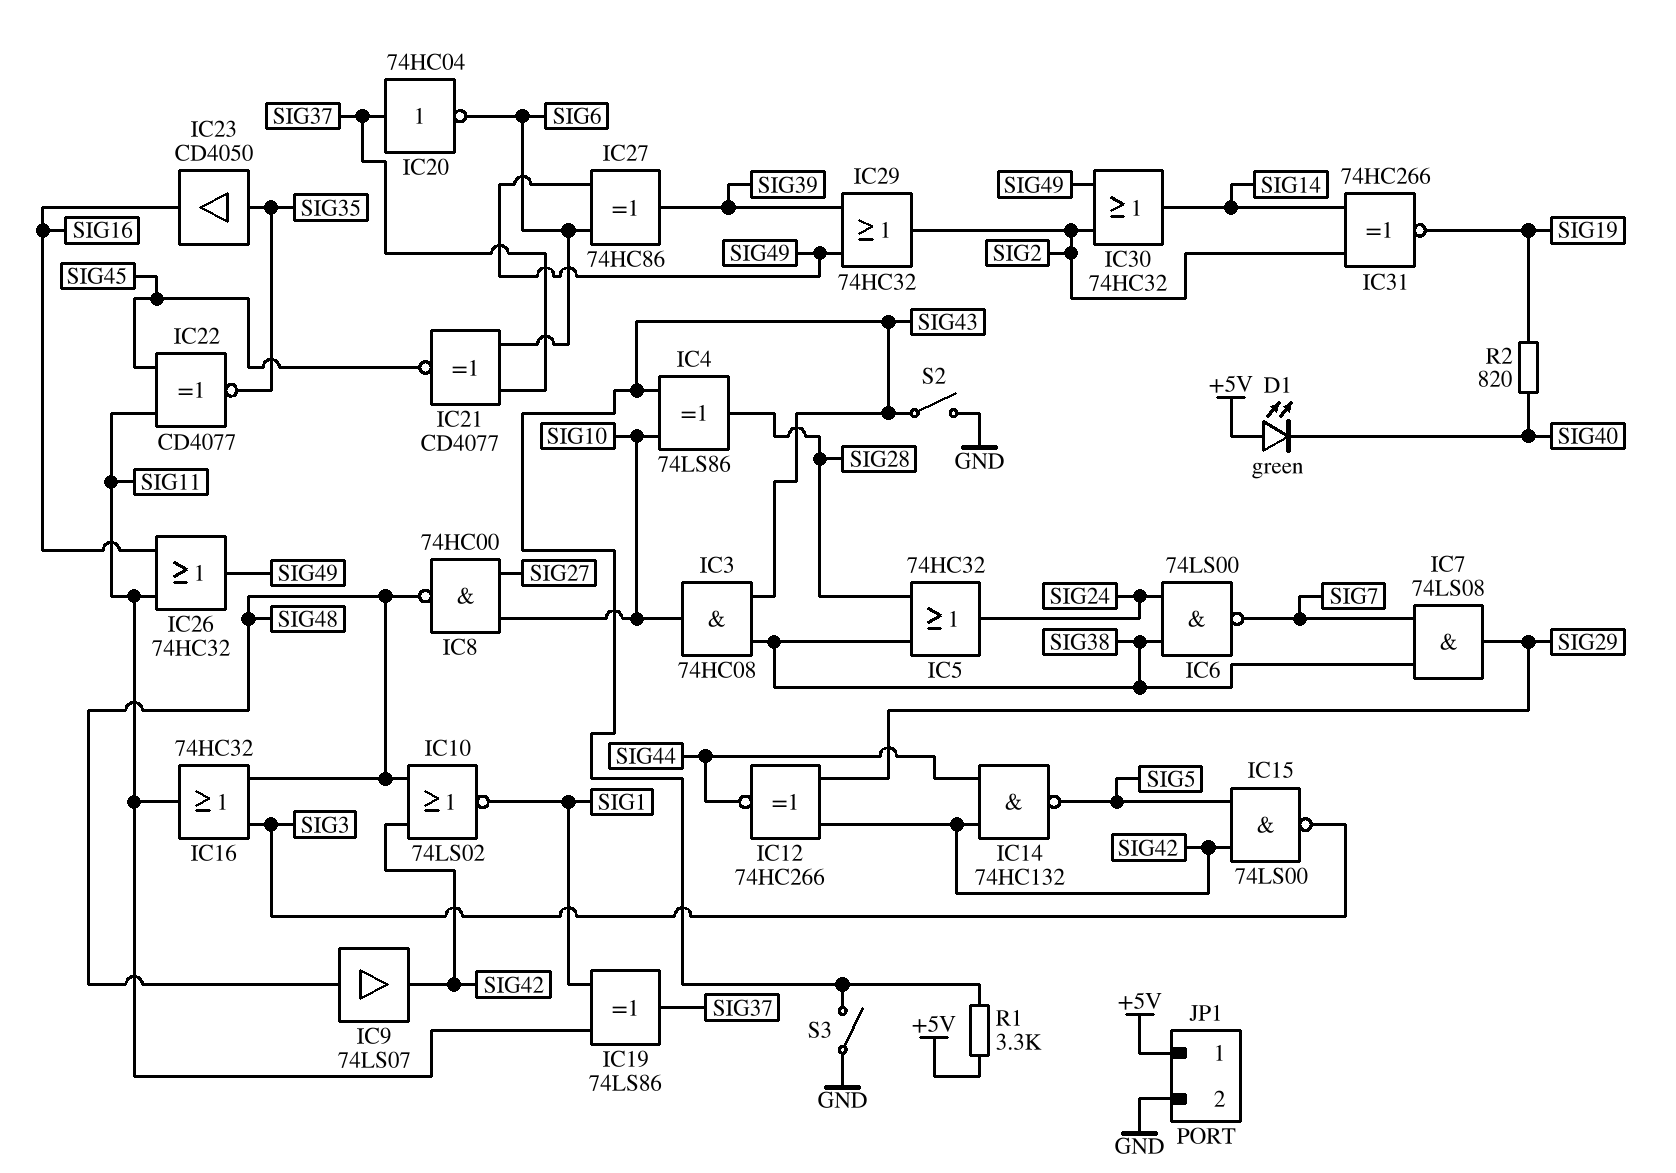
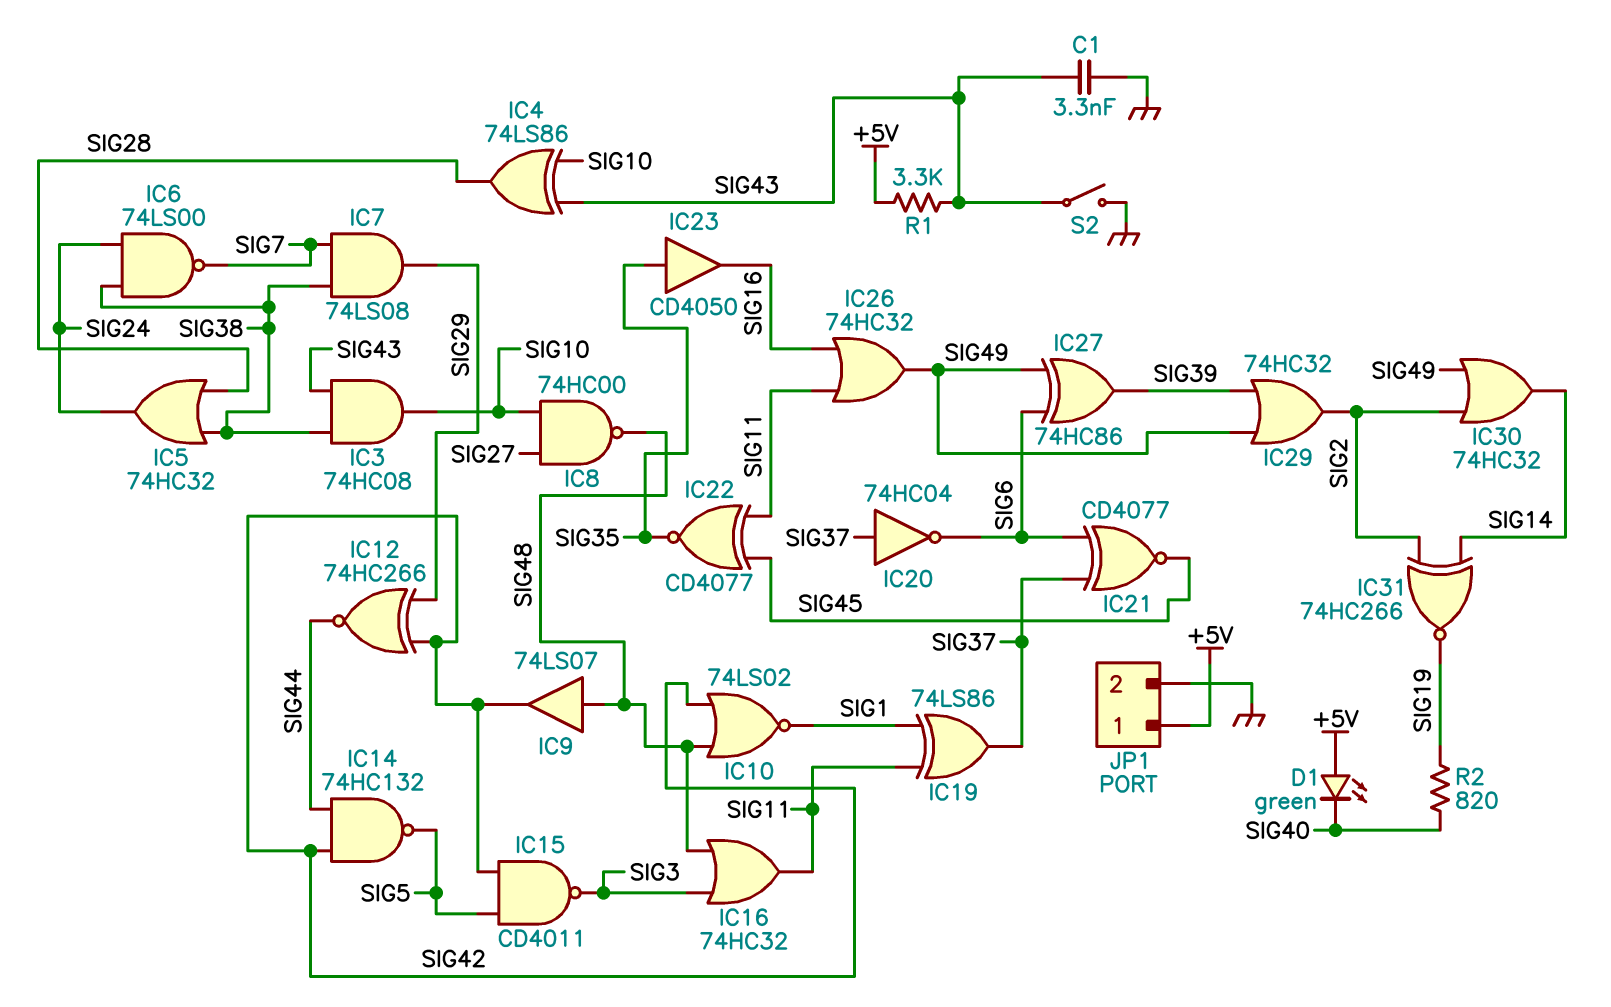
C1: none -> 3.3nF (GND, SIG43)
IC15: NAND 74LS00 (in SIG5, in SIG42, out SIG3) -> NAND CD4011 (in SIG5, in SIG42, out SIG3)
S3: switch (GND, SIG43) -> none

